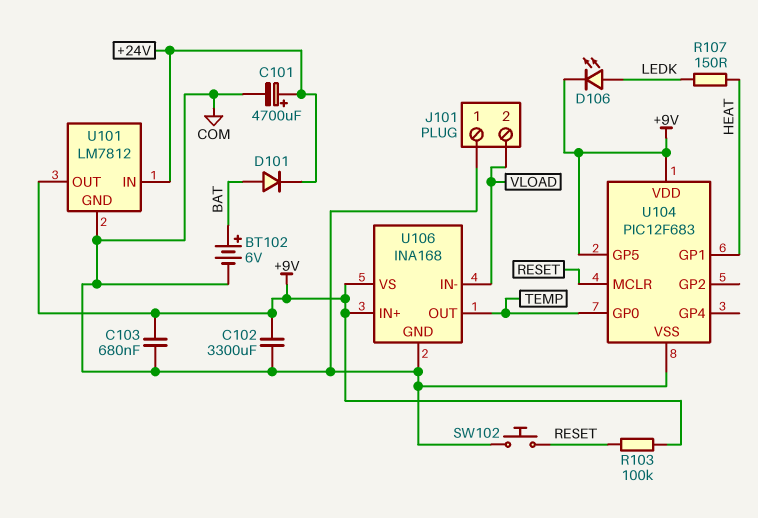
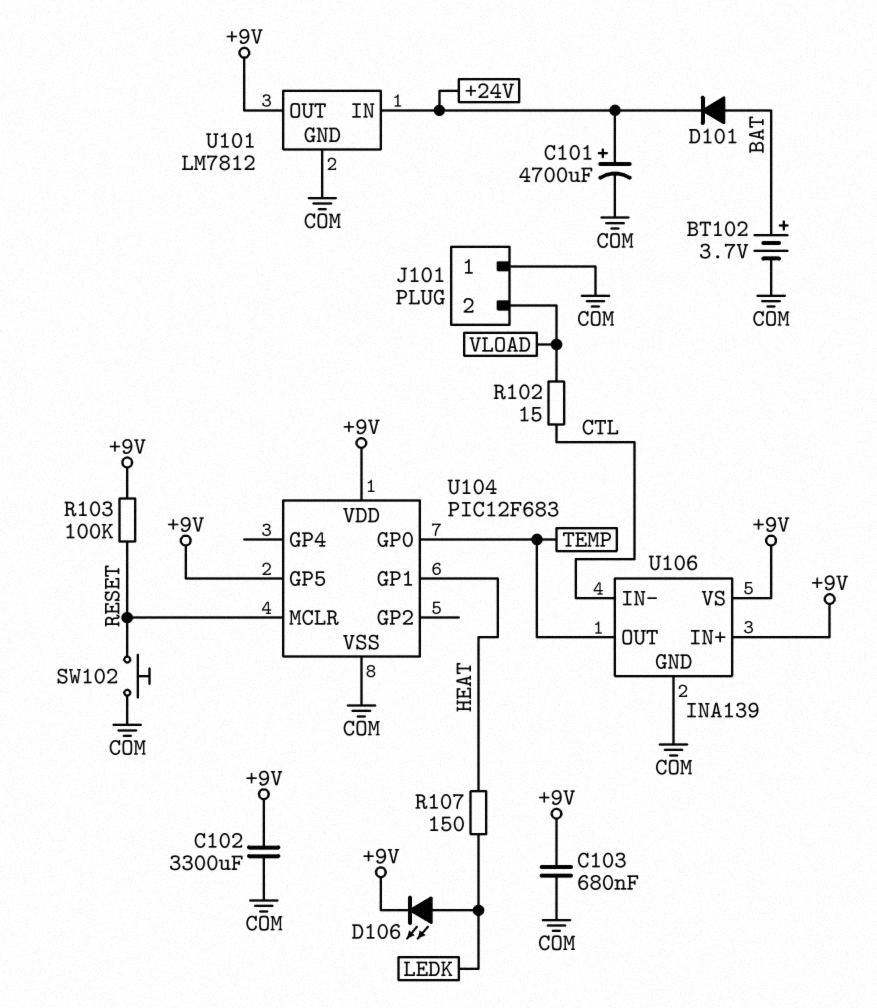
BT102: 6V (plus BAT, minus COM) -> 3.7V (plus BAT, minus COM)
R102: none -> 15 (CTL, VLOAD)
U106: INA168 -> INA139
U106 pin IN-: VLOAD -> CTL

